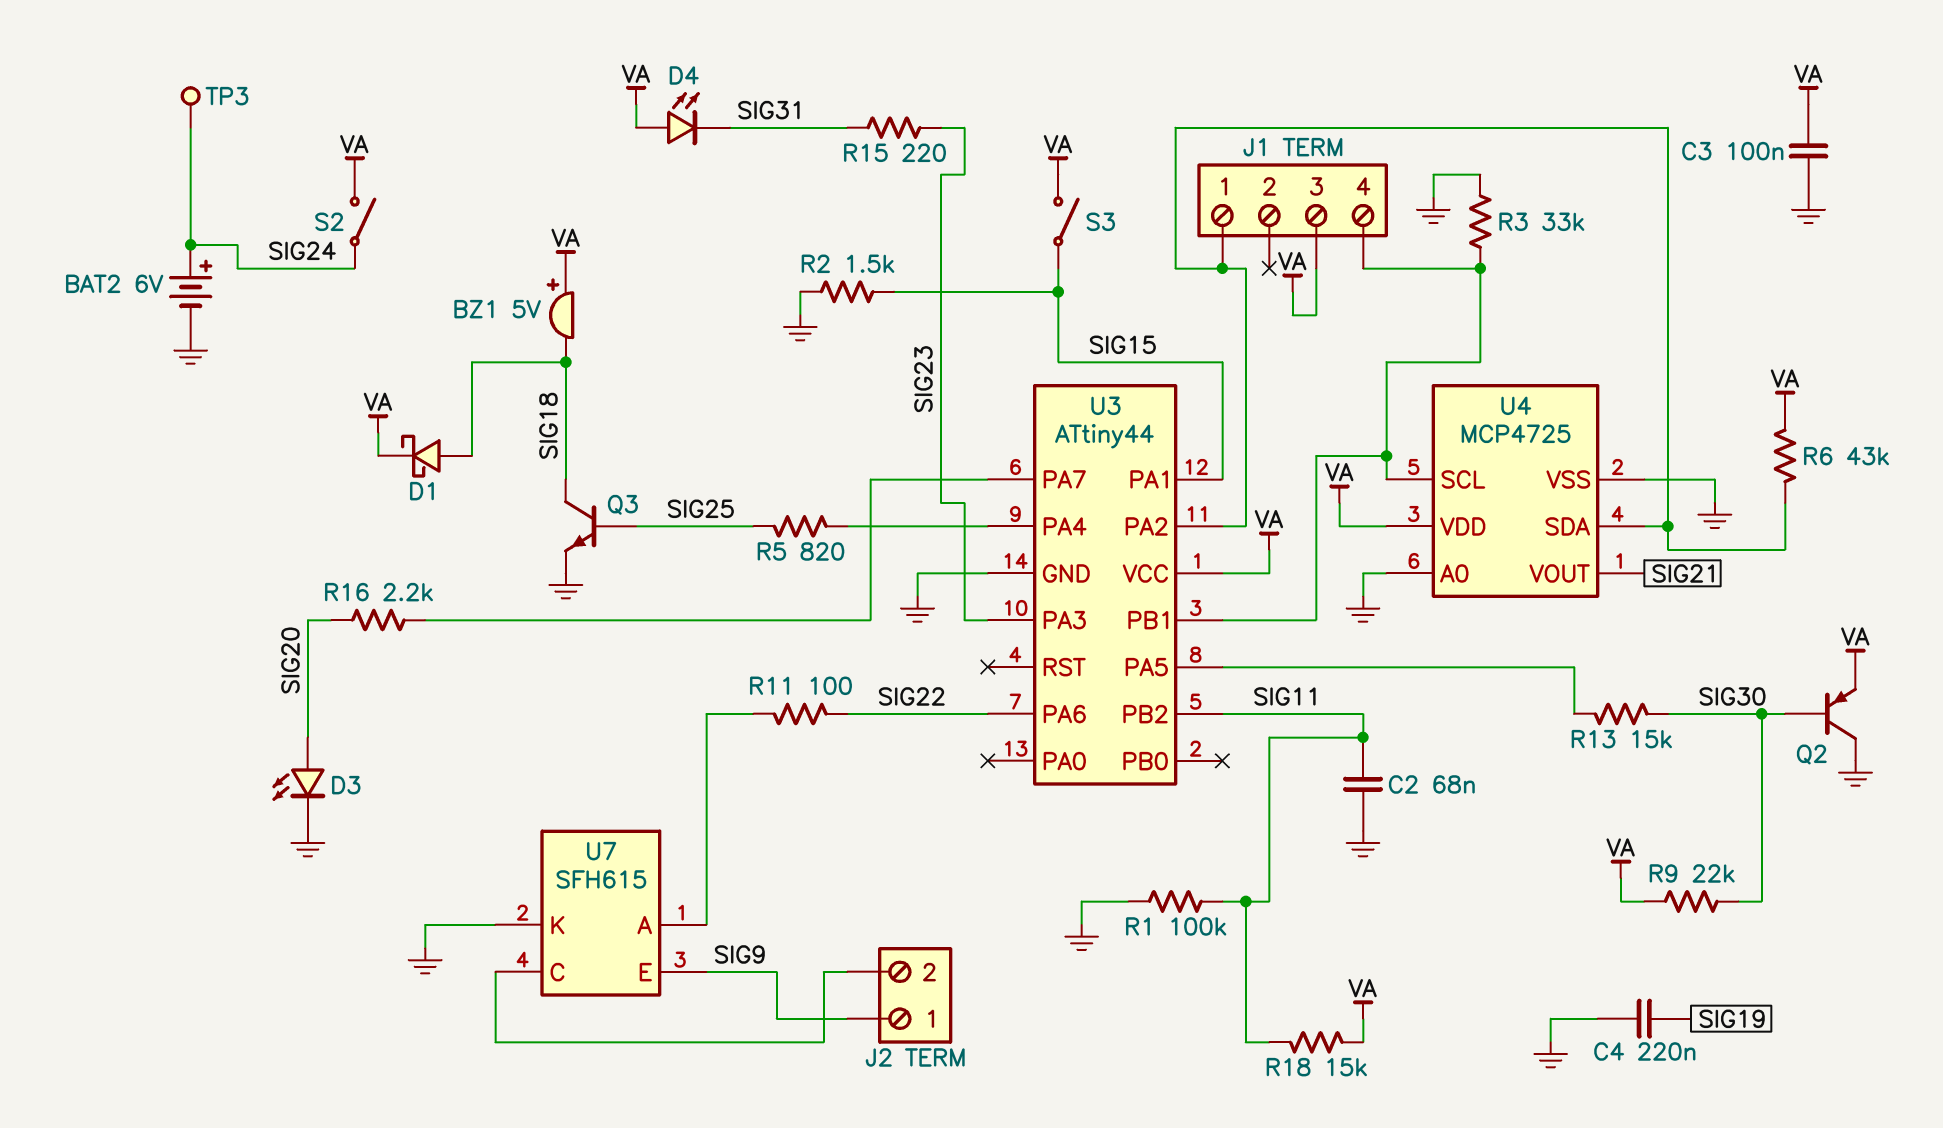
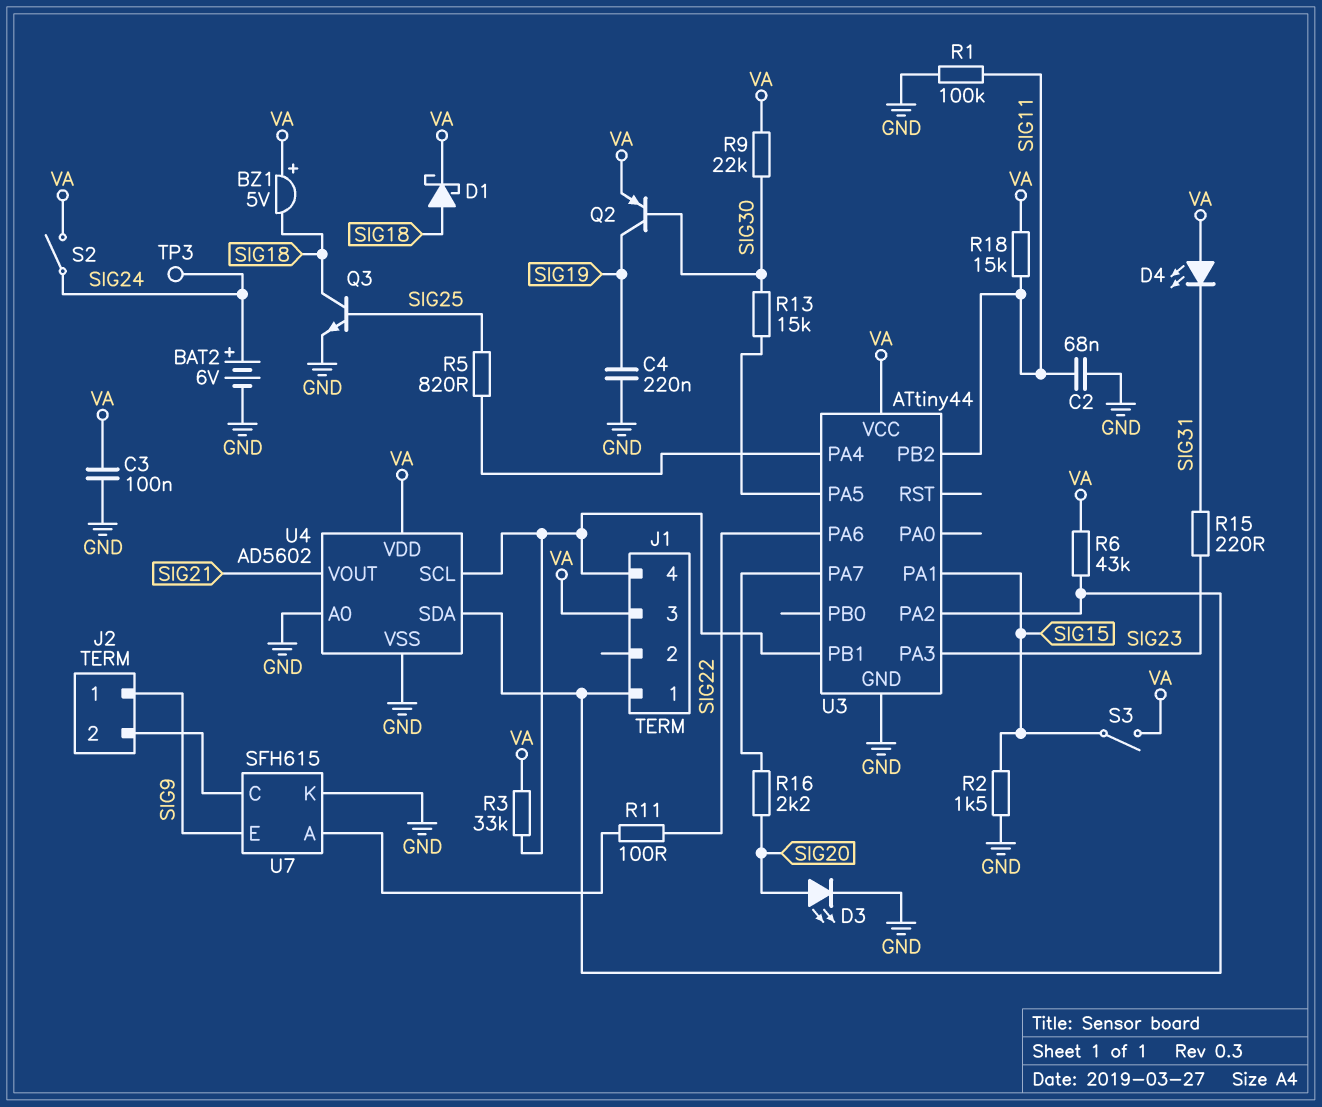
Q2: PNP (B SIG30, C GND, E VA) -> PNP (B SIG30, C SIG19, E VA)
R3: 33k (GND, J1/4) -> 33k (J1/4, VA)
U4: MCP4725 -> AD5602

